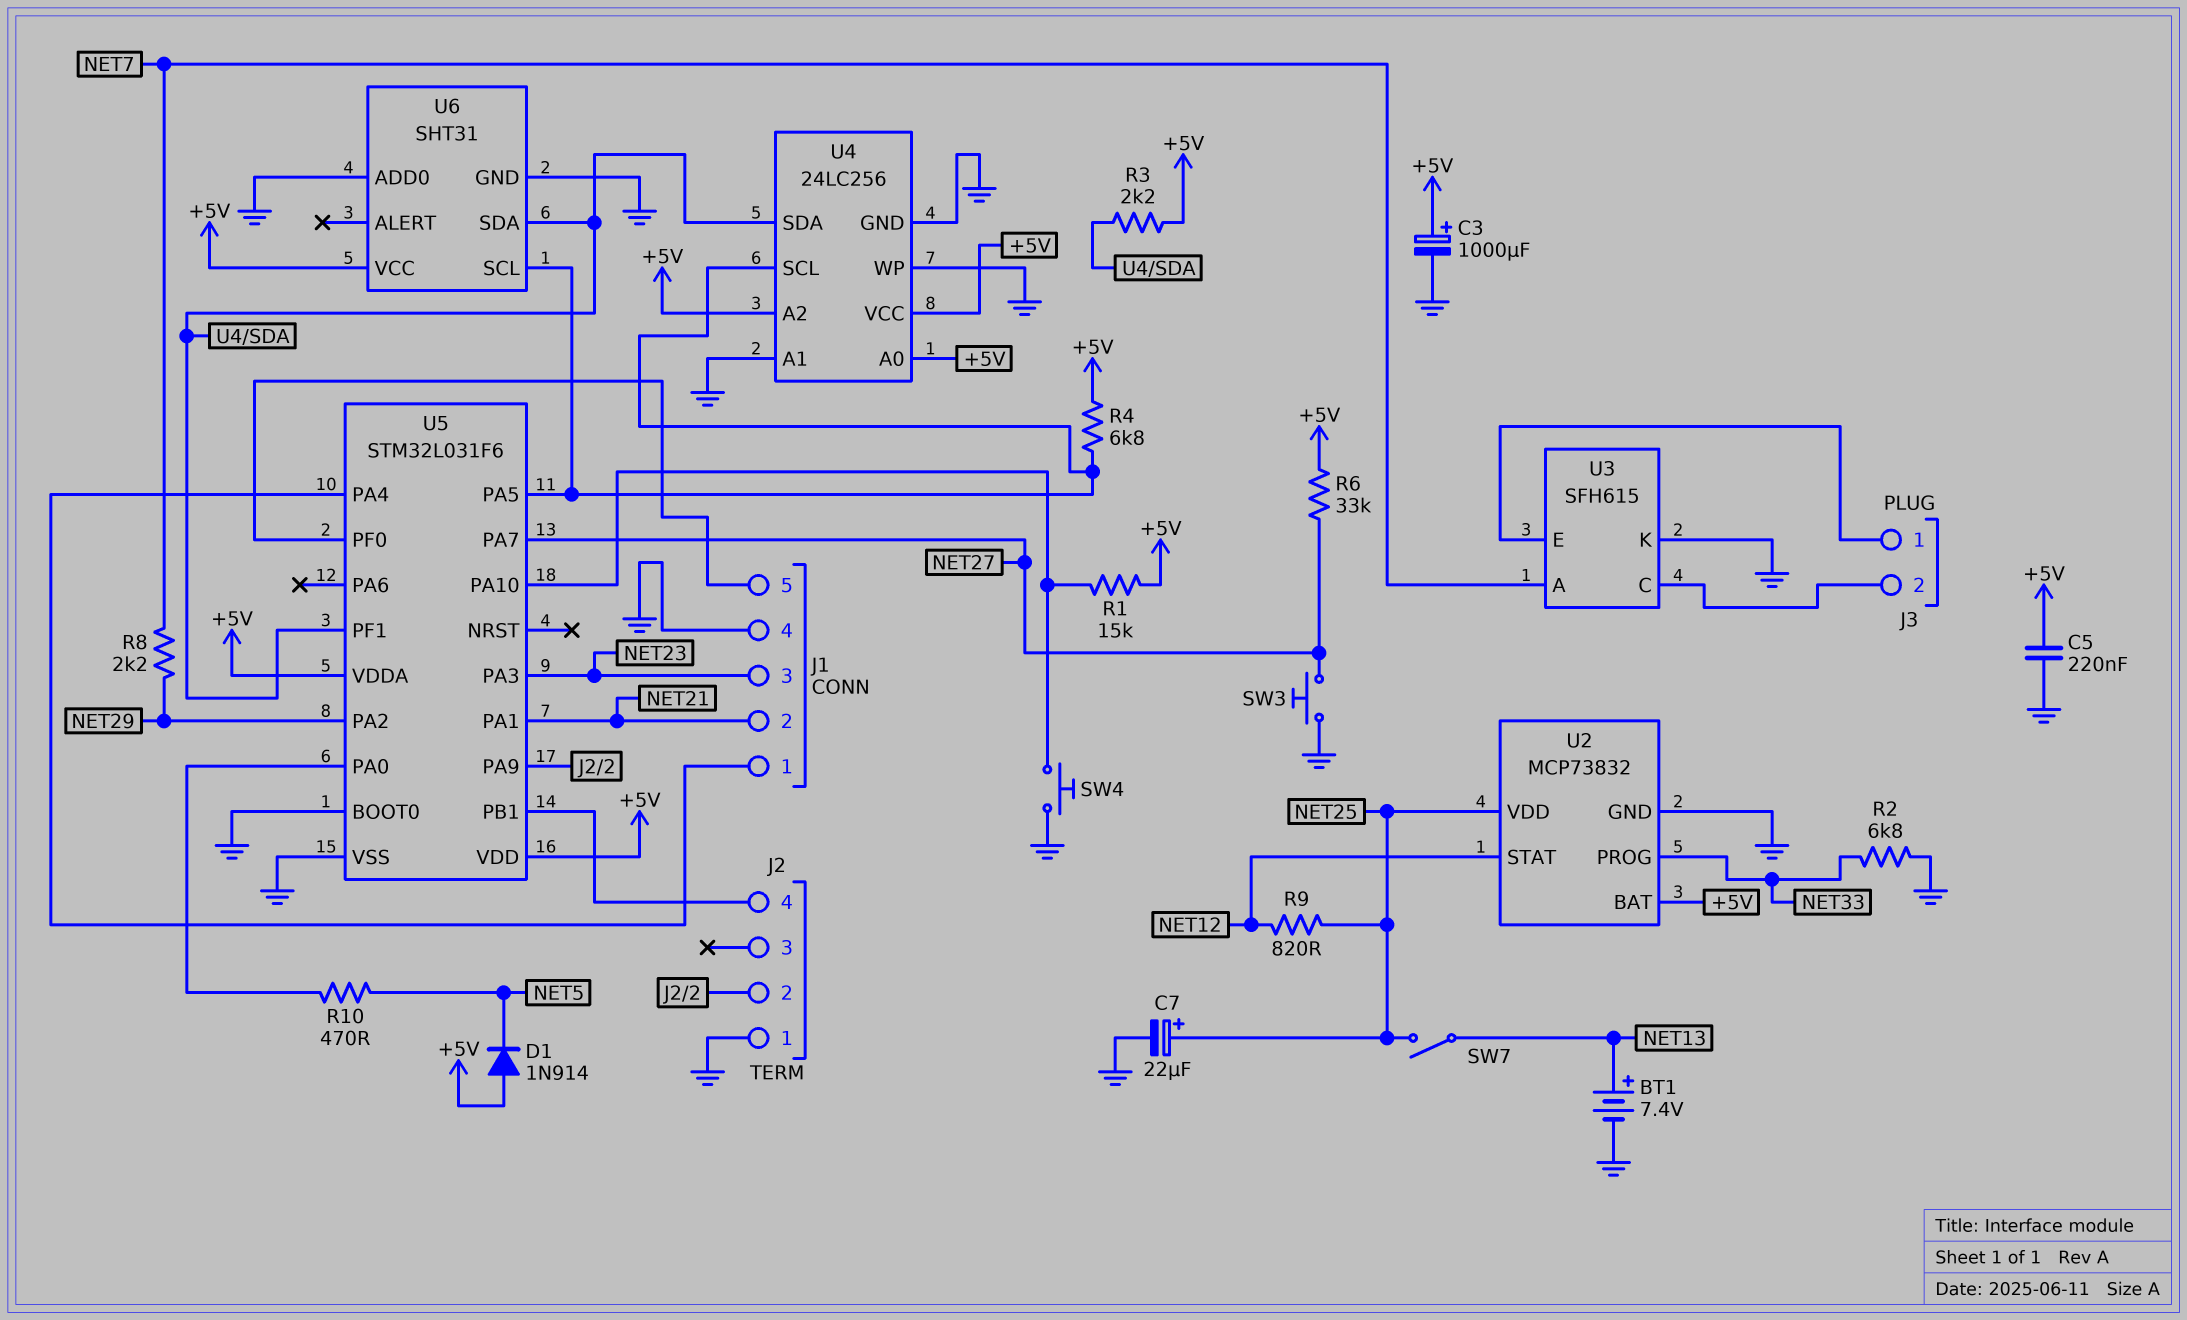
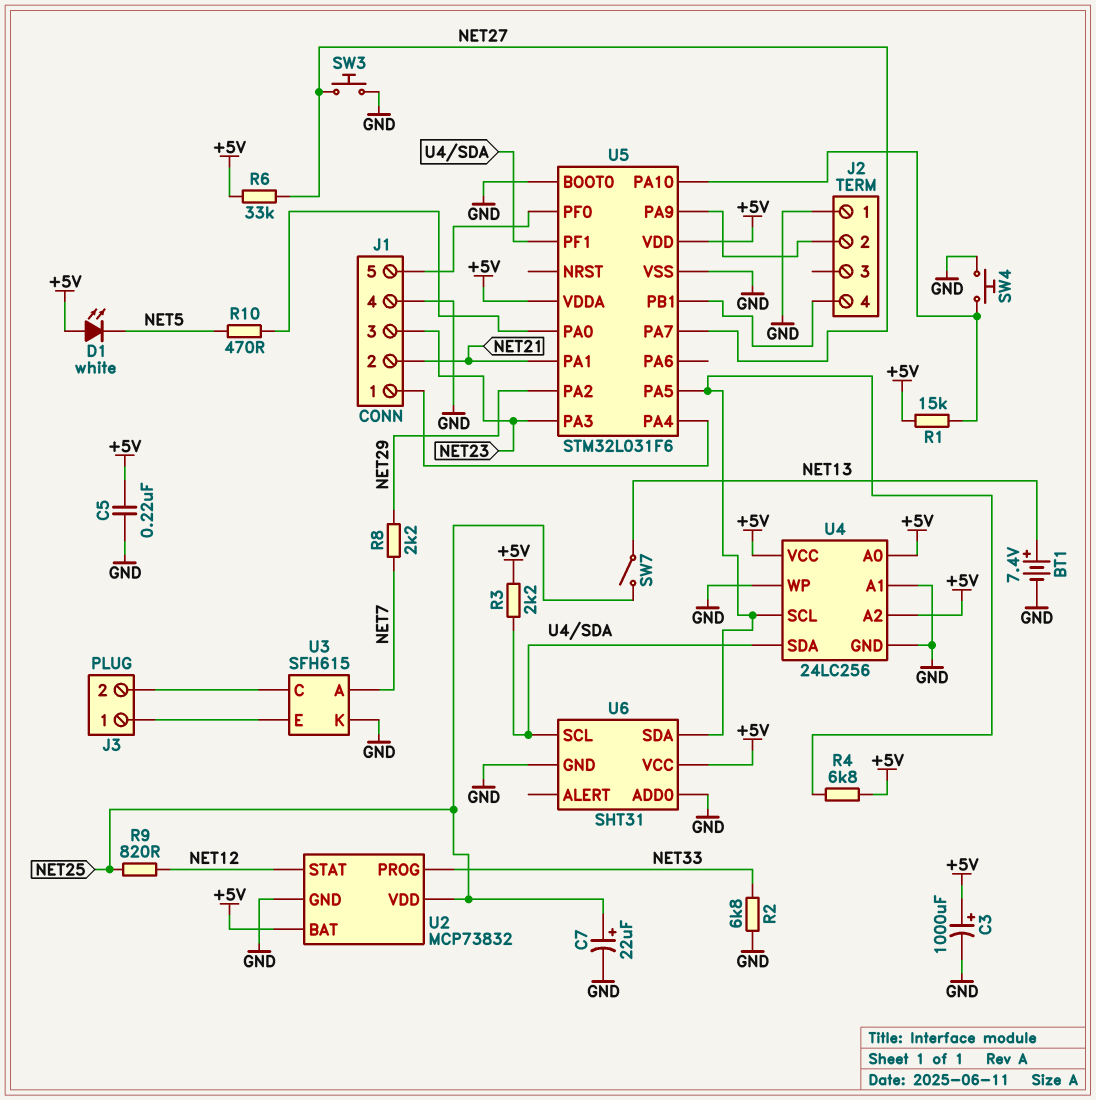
D1: diode 1N914 (A +5V, K NET5) -> LED white (A +5V, K NET5)
U6 pin SCL: U4/SCL -> U4/SDA
U6 pin SDA: U4/SDA -> U4/SCL

